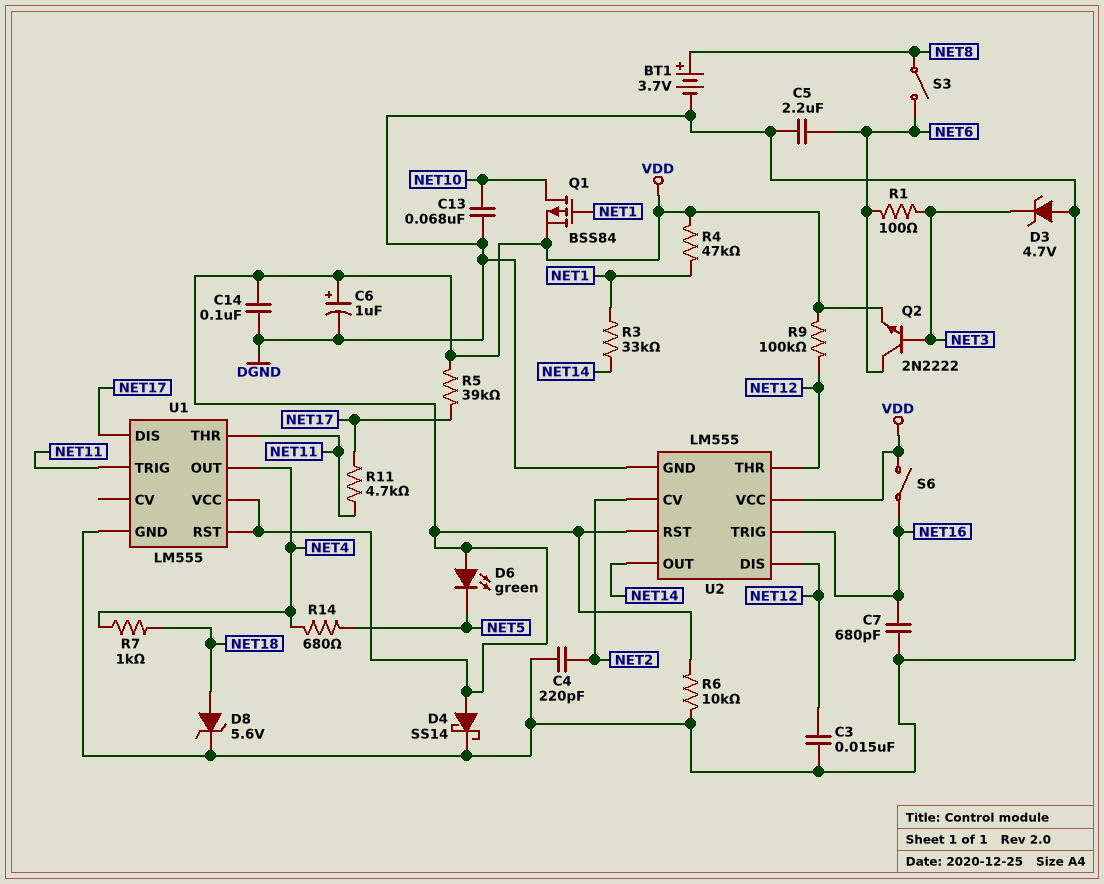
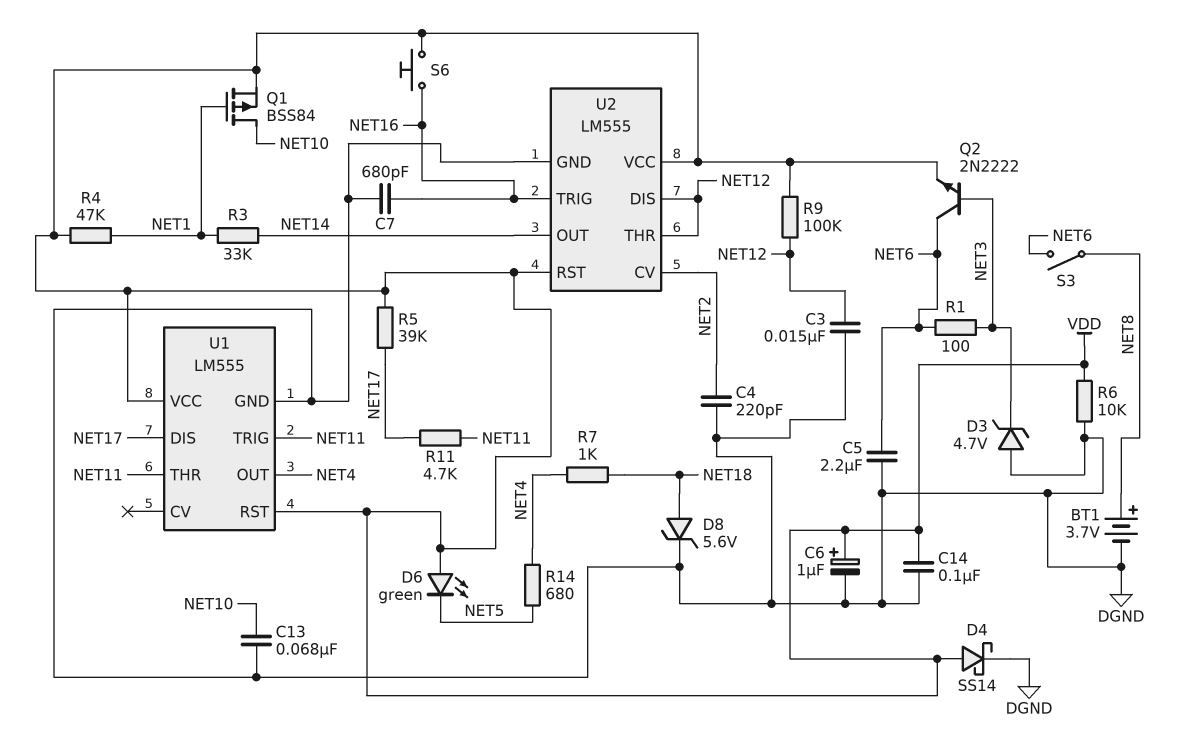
S6: switch (NET16, VDD) -> button (NET16, VDD)

